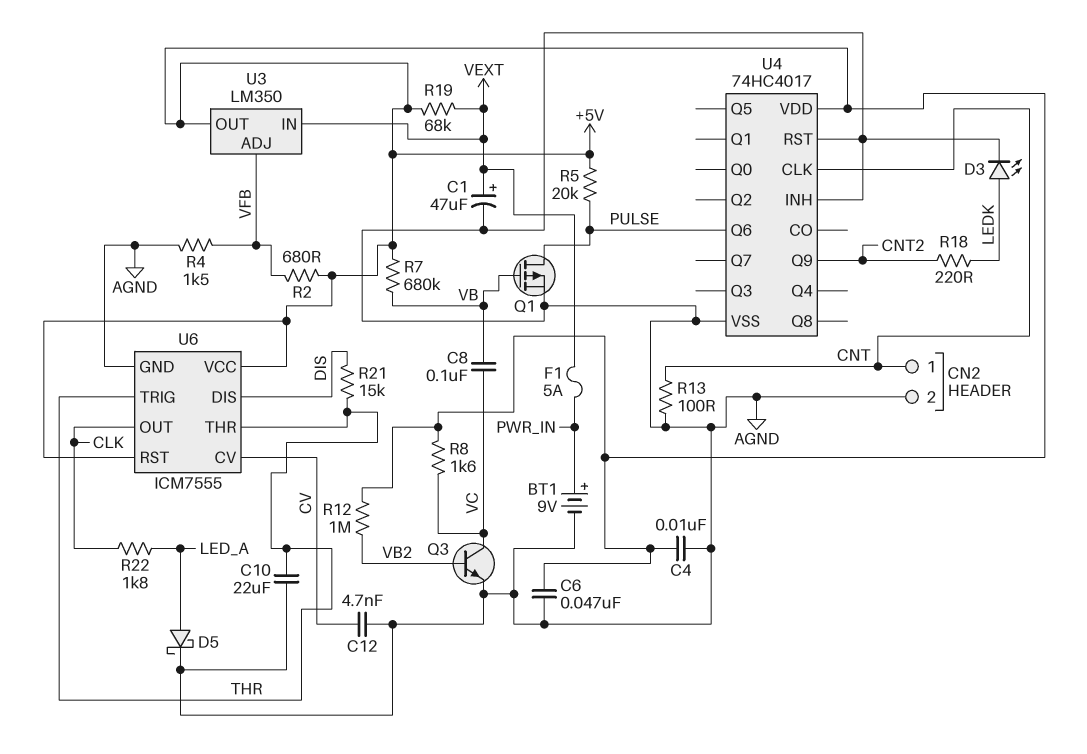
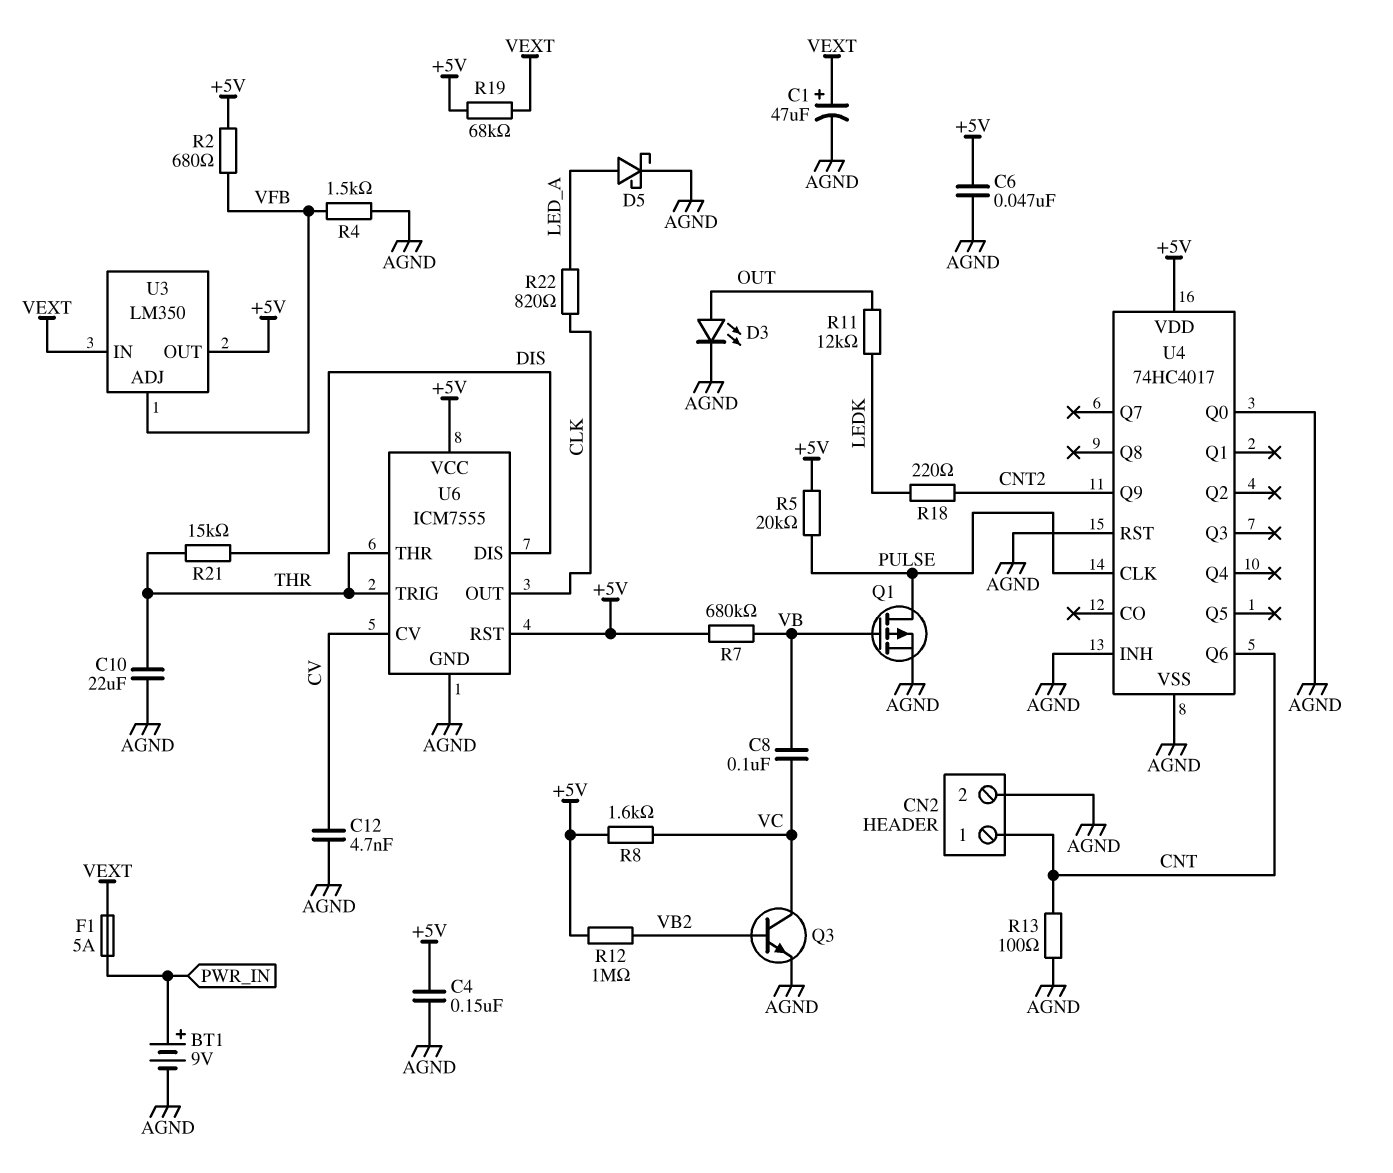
C4: 10nF (+5V, AGND) -> 150nF (+5V, AGND)
D3: LED (A LEDK, K AGND) -> LED (A OUT, K AGND)
R11: none -> 12k (LEDK, OUT)
R22: 1.8k (CLK, LED_A) -> 820 (CLK, LED_A)
U4 pin CLK: CNT -> PULSE
U4 pin Q0: none -> AGND
U4 pin Q6: PULSE -> CNT

